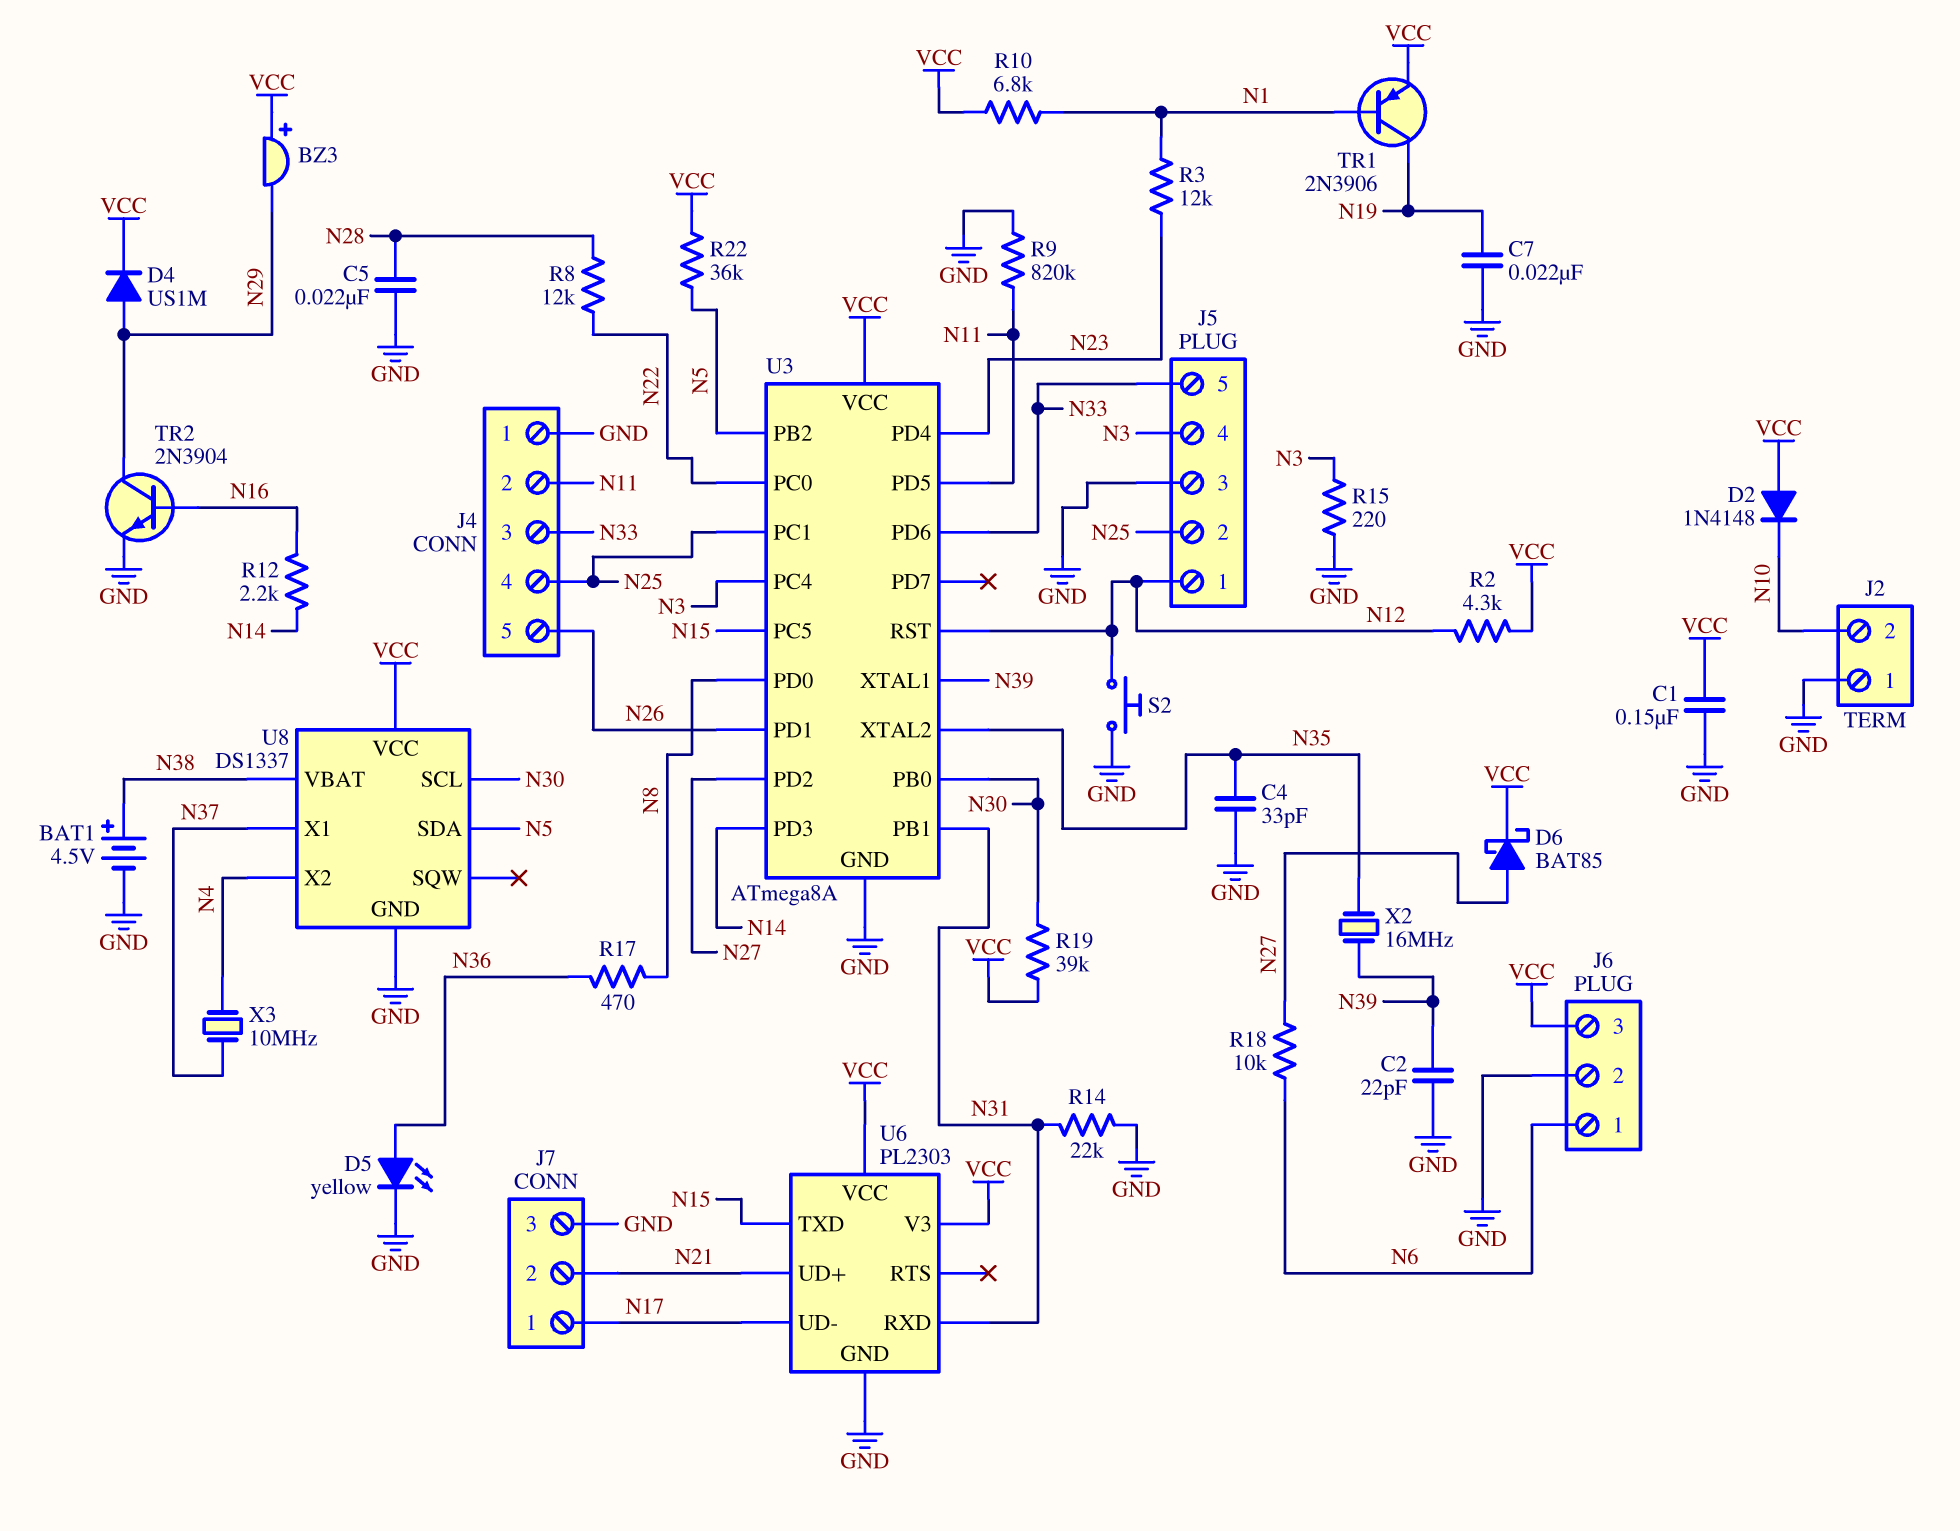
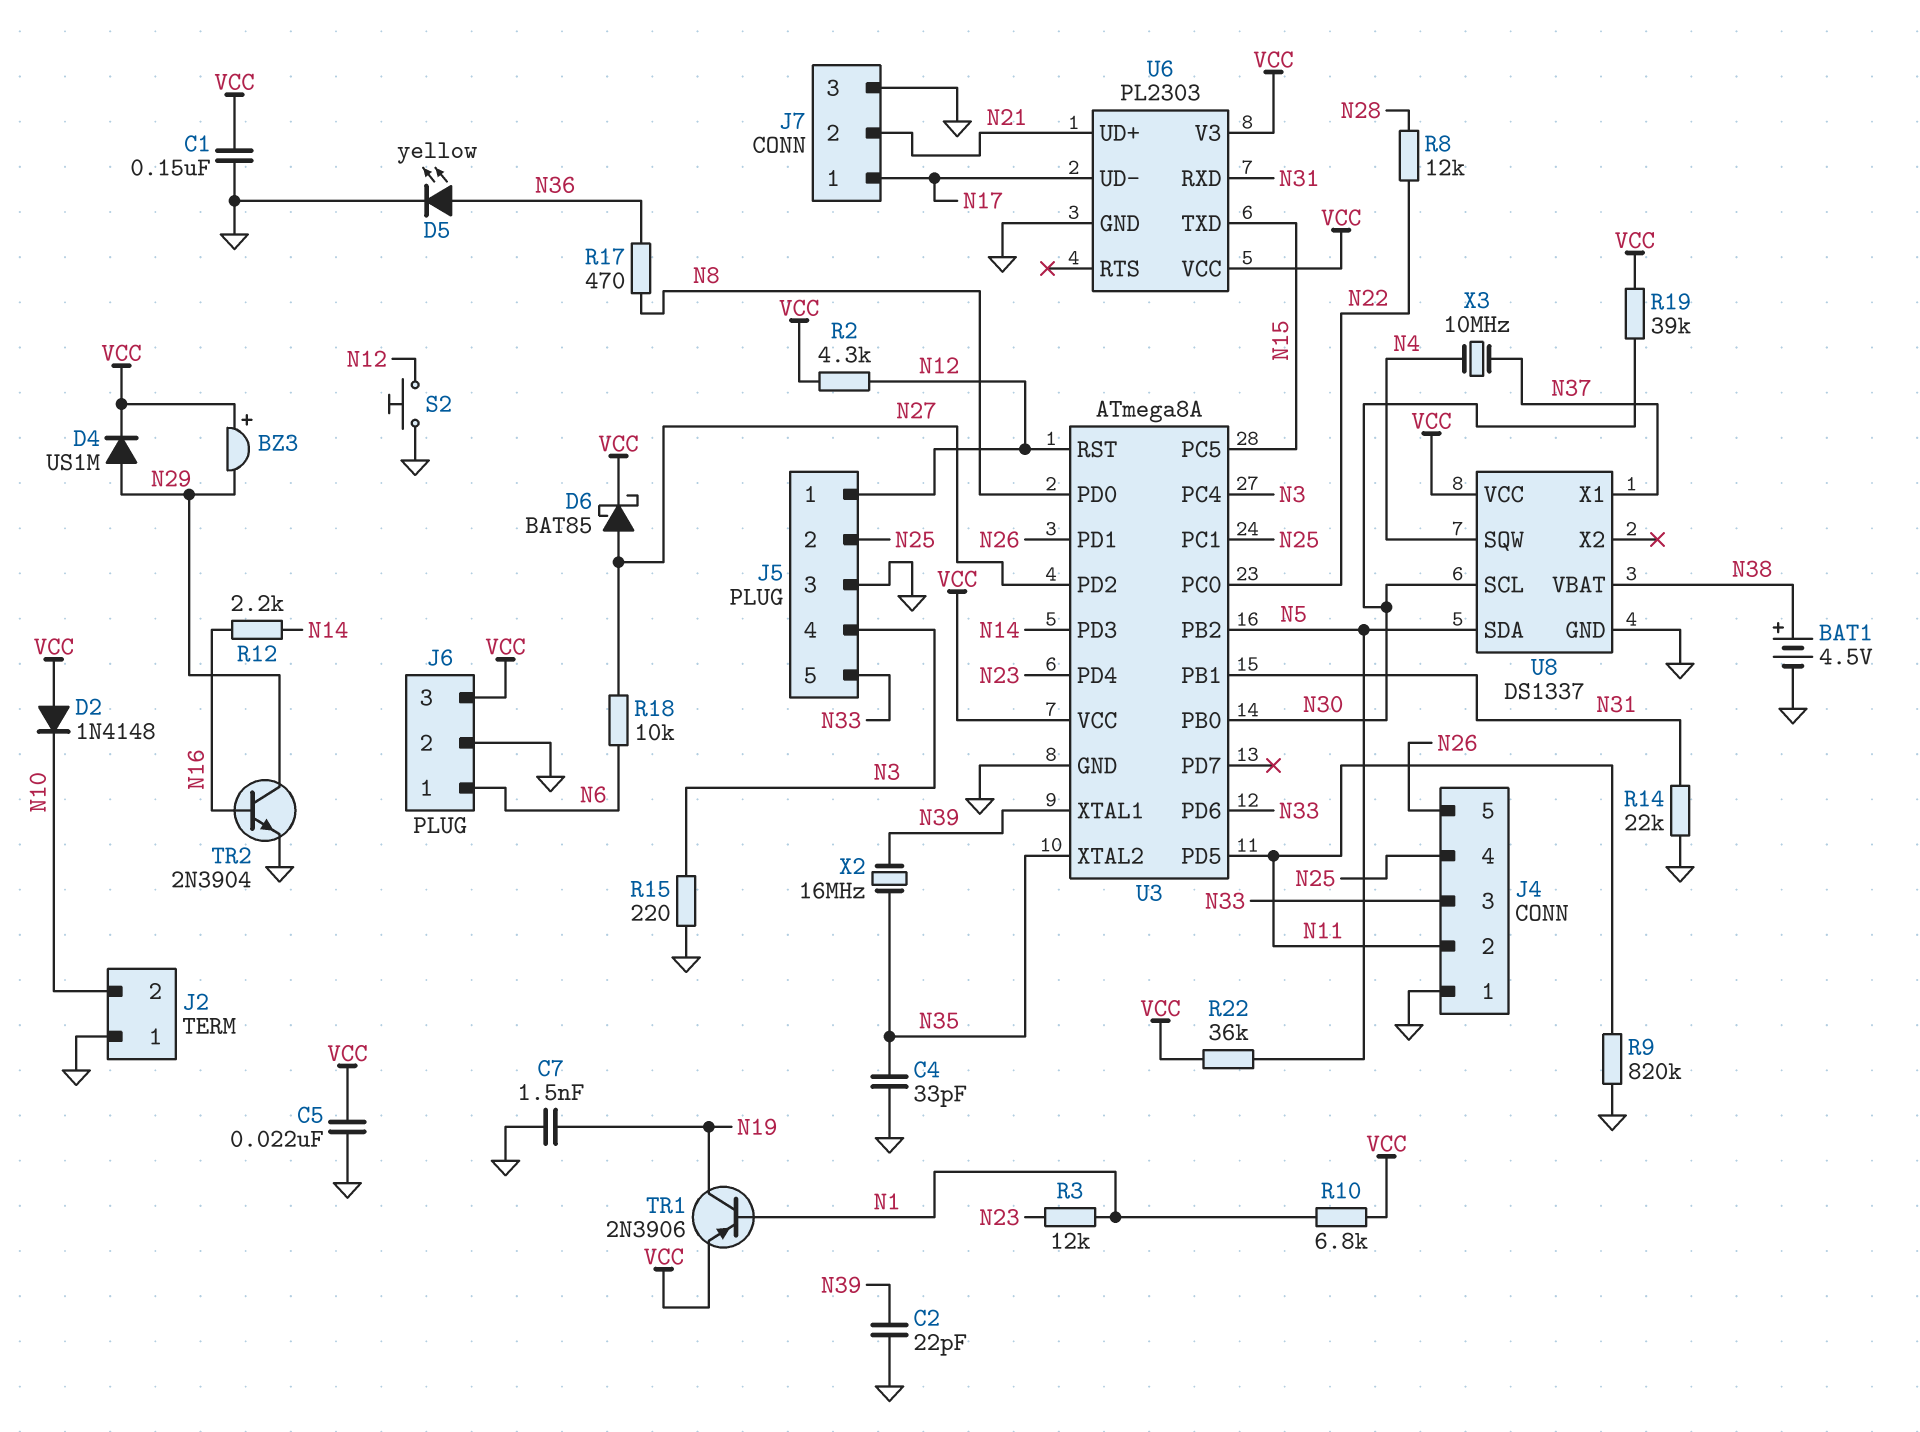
C5: 22nF (GND, N28) -> 22nF (GND, VCC)
C7: 22nF (GND, N19) -> 1.5nF (GND, N19)
U8 pin SQW: none -> N4
U8 pin X2: N4 -> none

